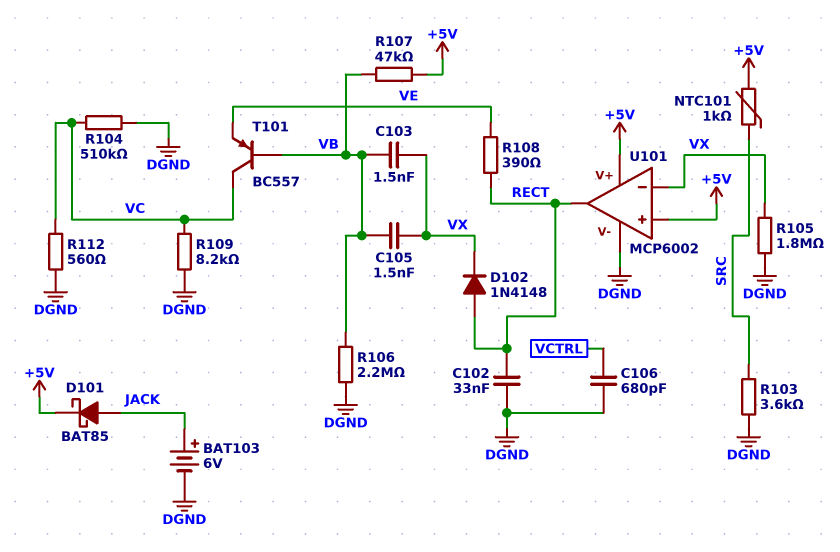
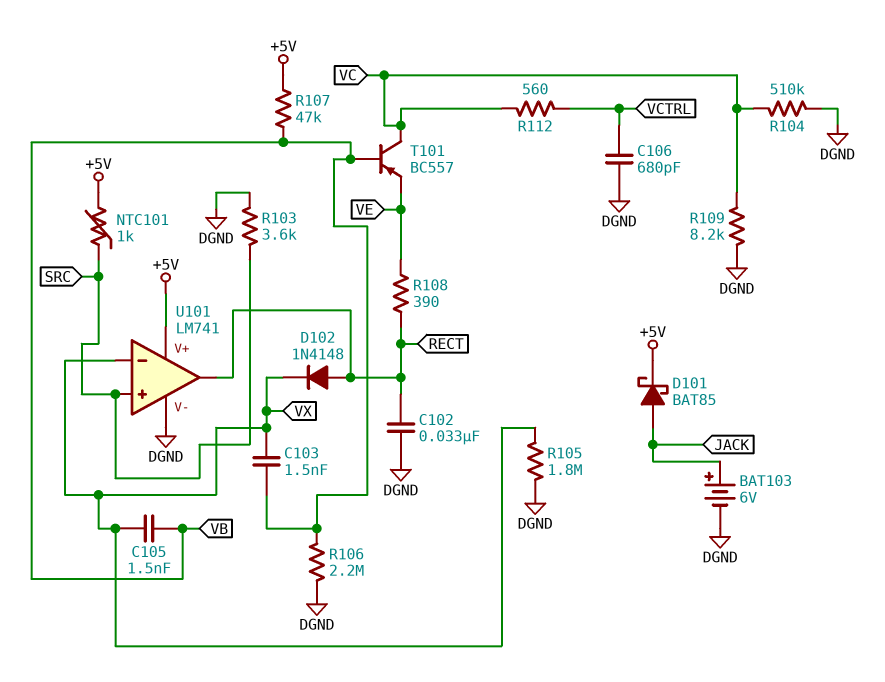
R112: 560 (DGND, VC) -> 560 (VC, VCTRL)
U101: MCP6002 -> LM741
U101 pin in+: +5V -> SRC

